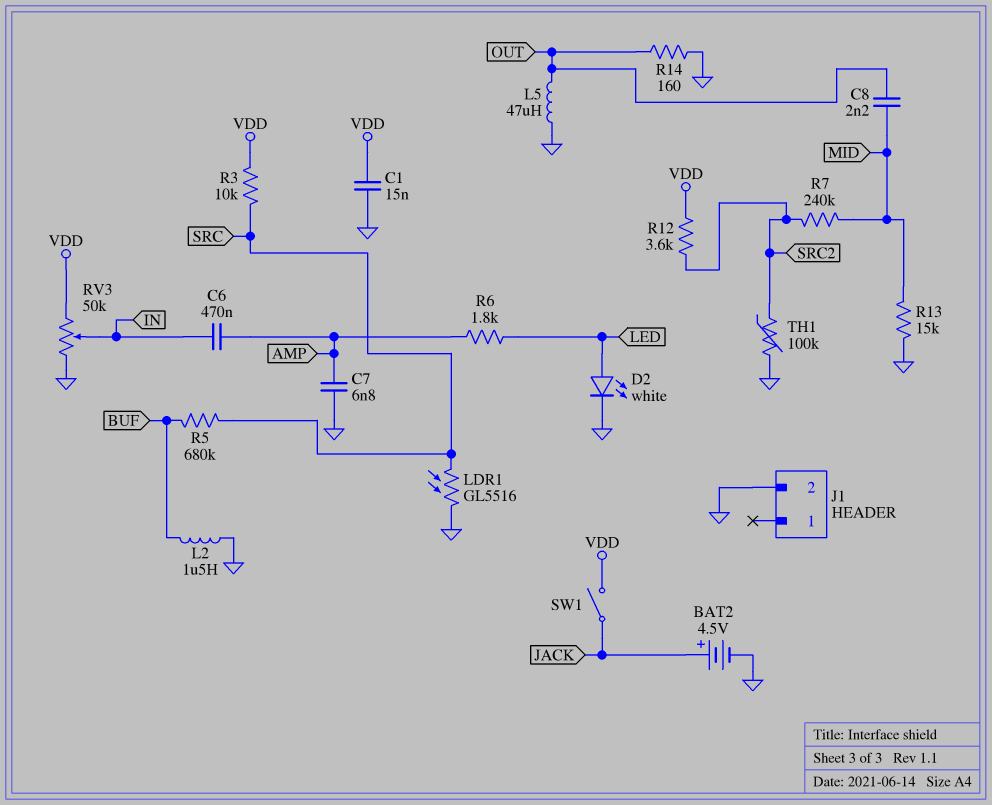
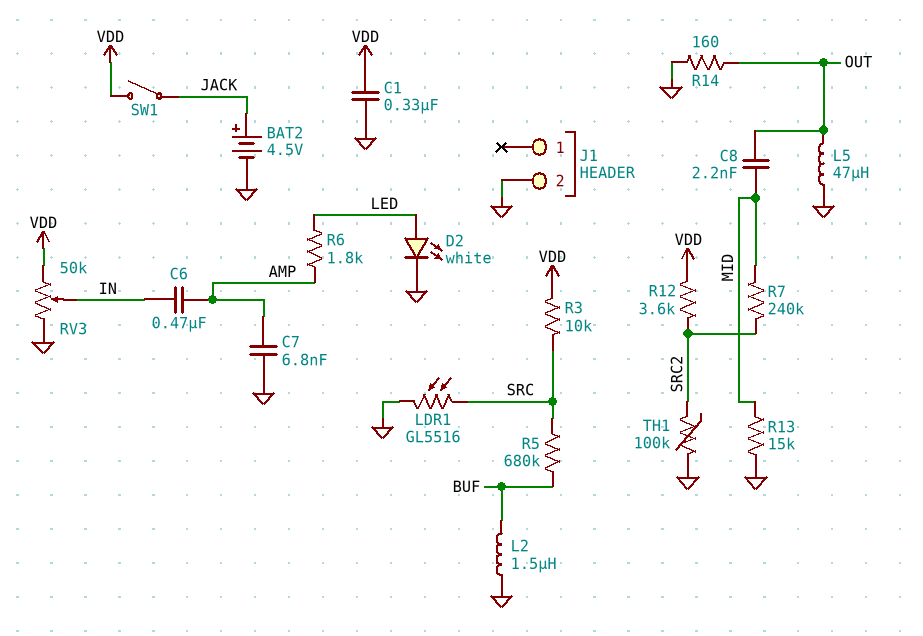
C1: 15nF (GND, VDD) -> 330nF (GND, VDD)

